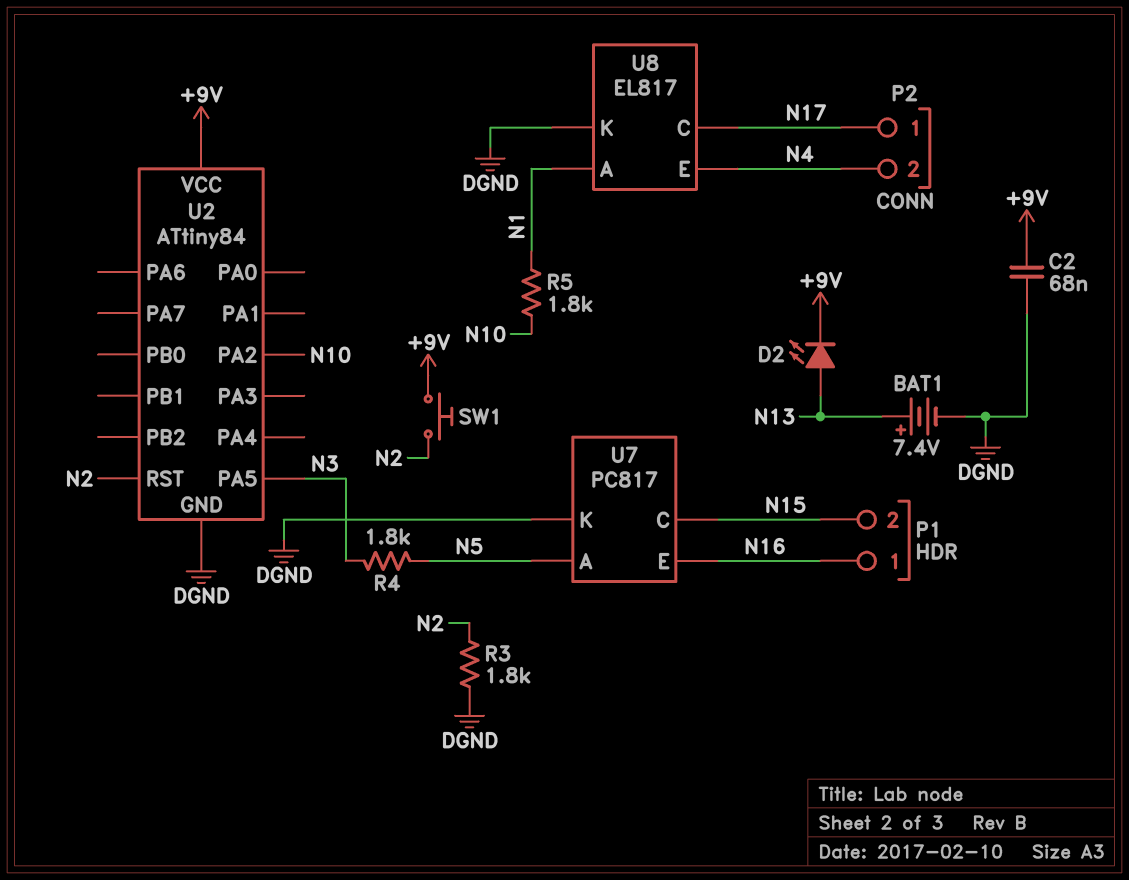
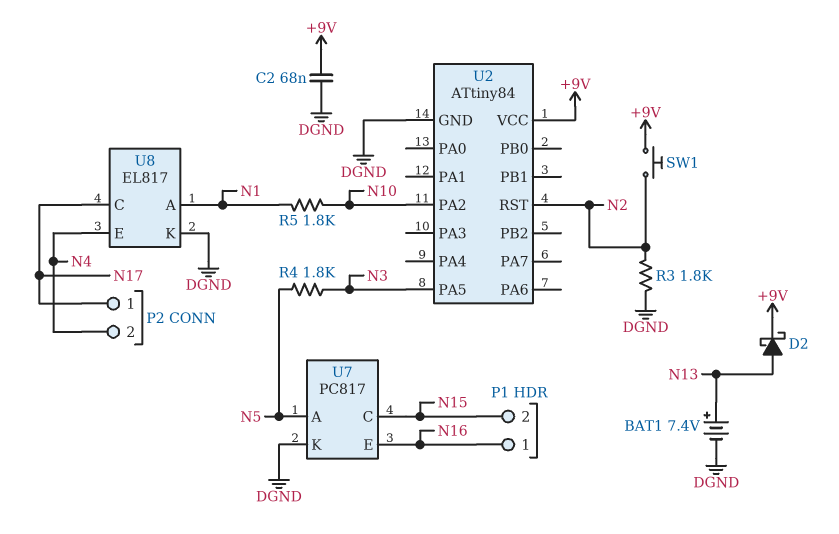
D2: LED (A N13, K +9V) -> schottky (A N13, K +9V)

